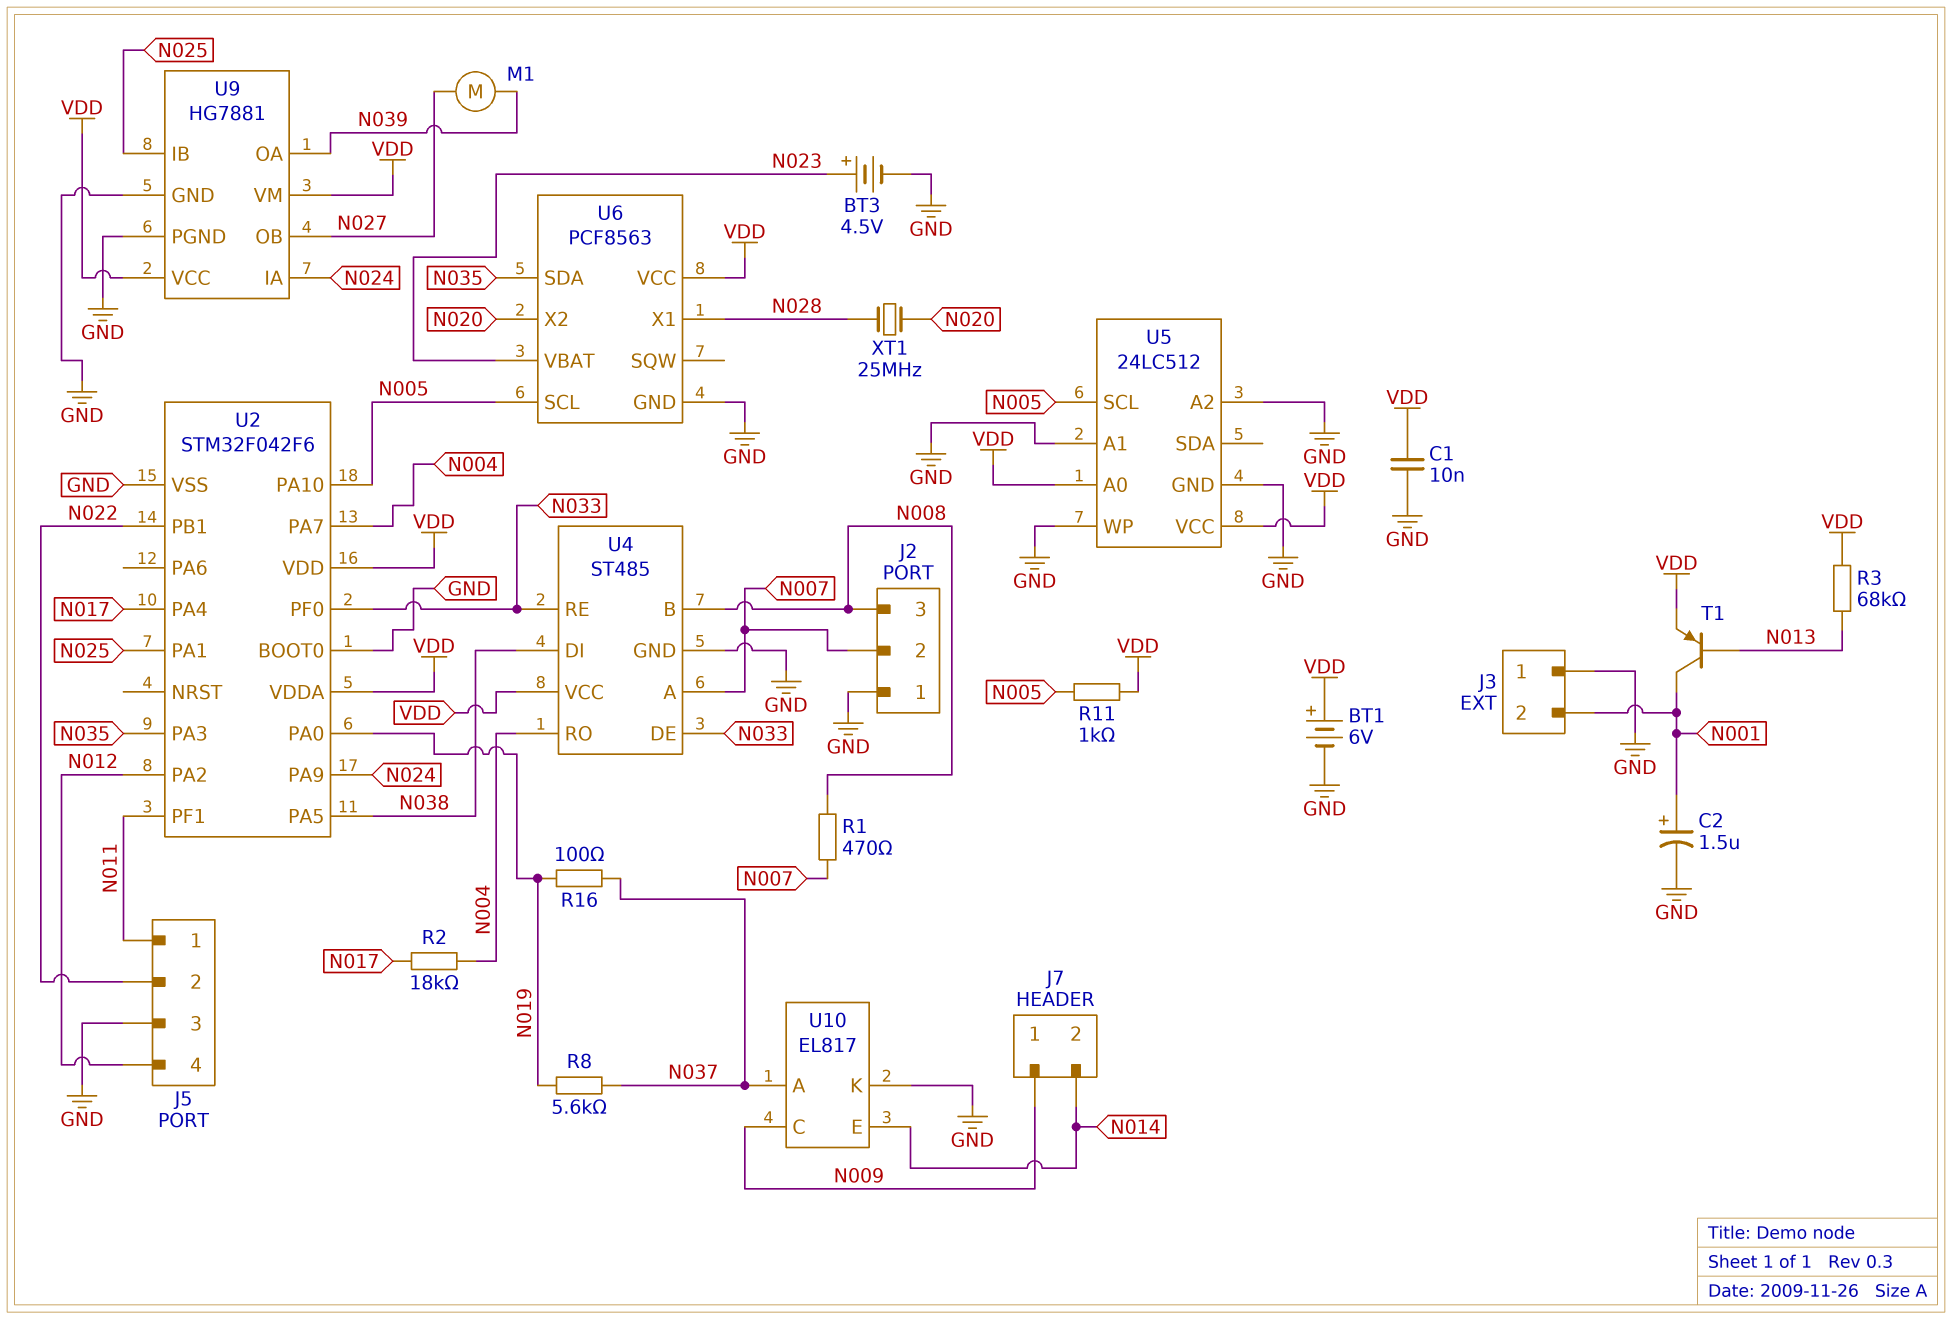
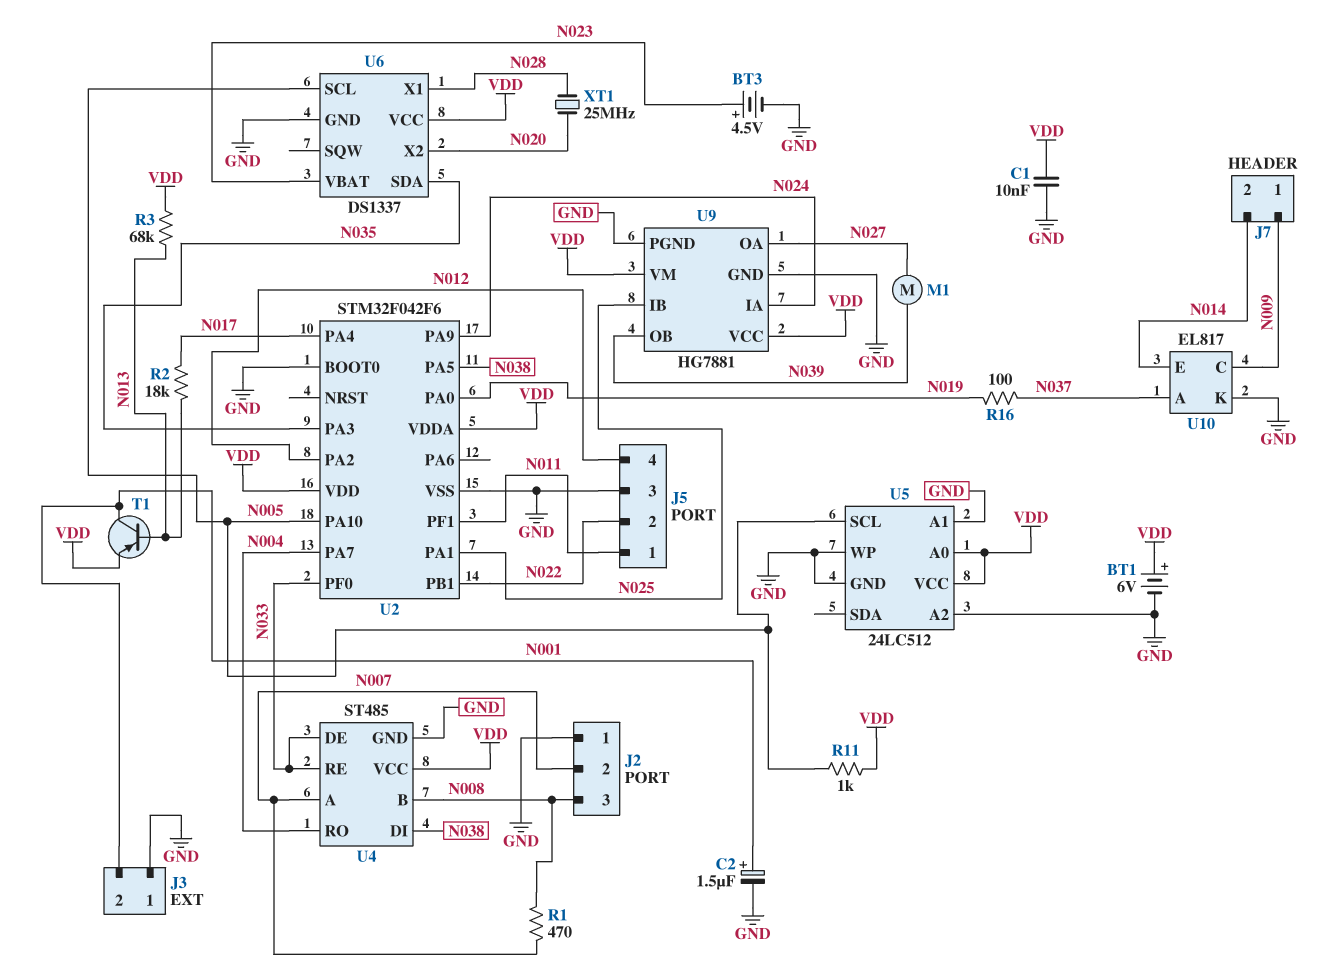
R2: 18k (N004, N017) -> 18k (N013, N017)
R8: 5.6k (N019, N037) -> none
U6: PCF8563 -> DS1337
U9 pin OA: N039 -> N027
U9 pin OB: N027 -> N039

